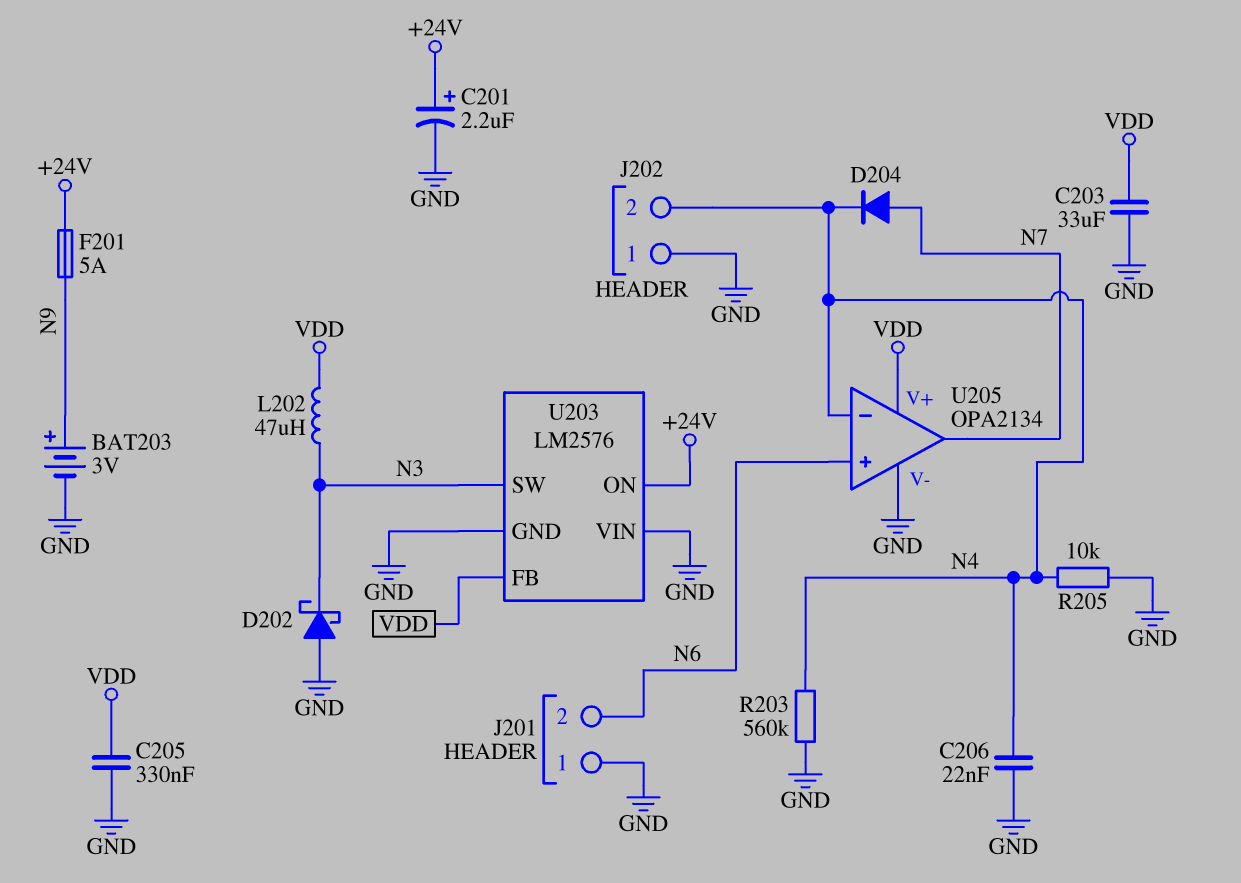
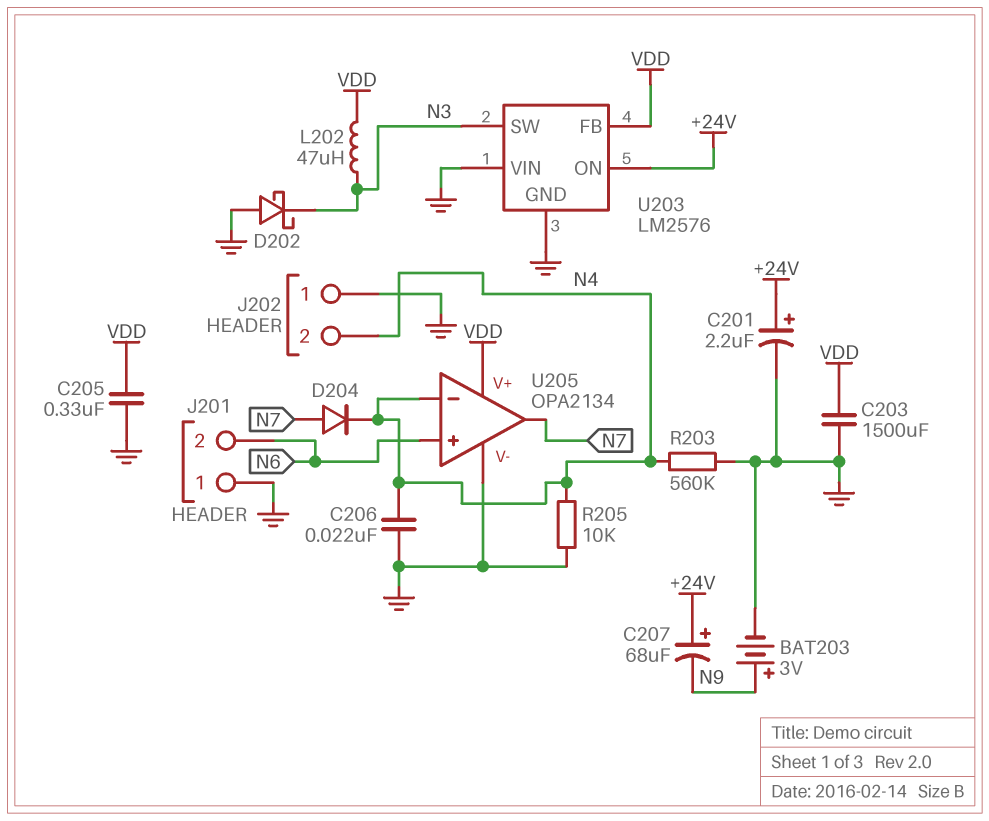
C203: 33uF (GND, VDD) -> 1500uF (GND, VDD)
C207: none -> 68uF (plus +24V, minus N9)
F201: 5A (+24V, N9) -> none

